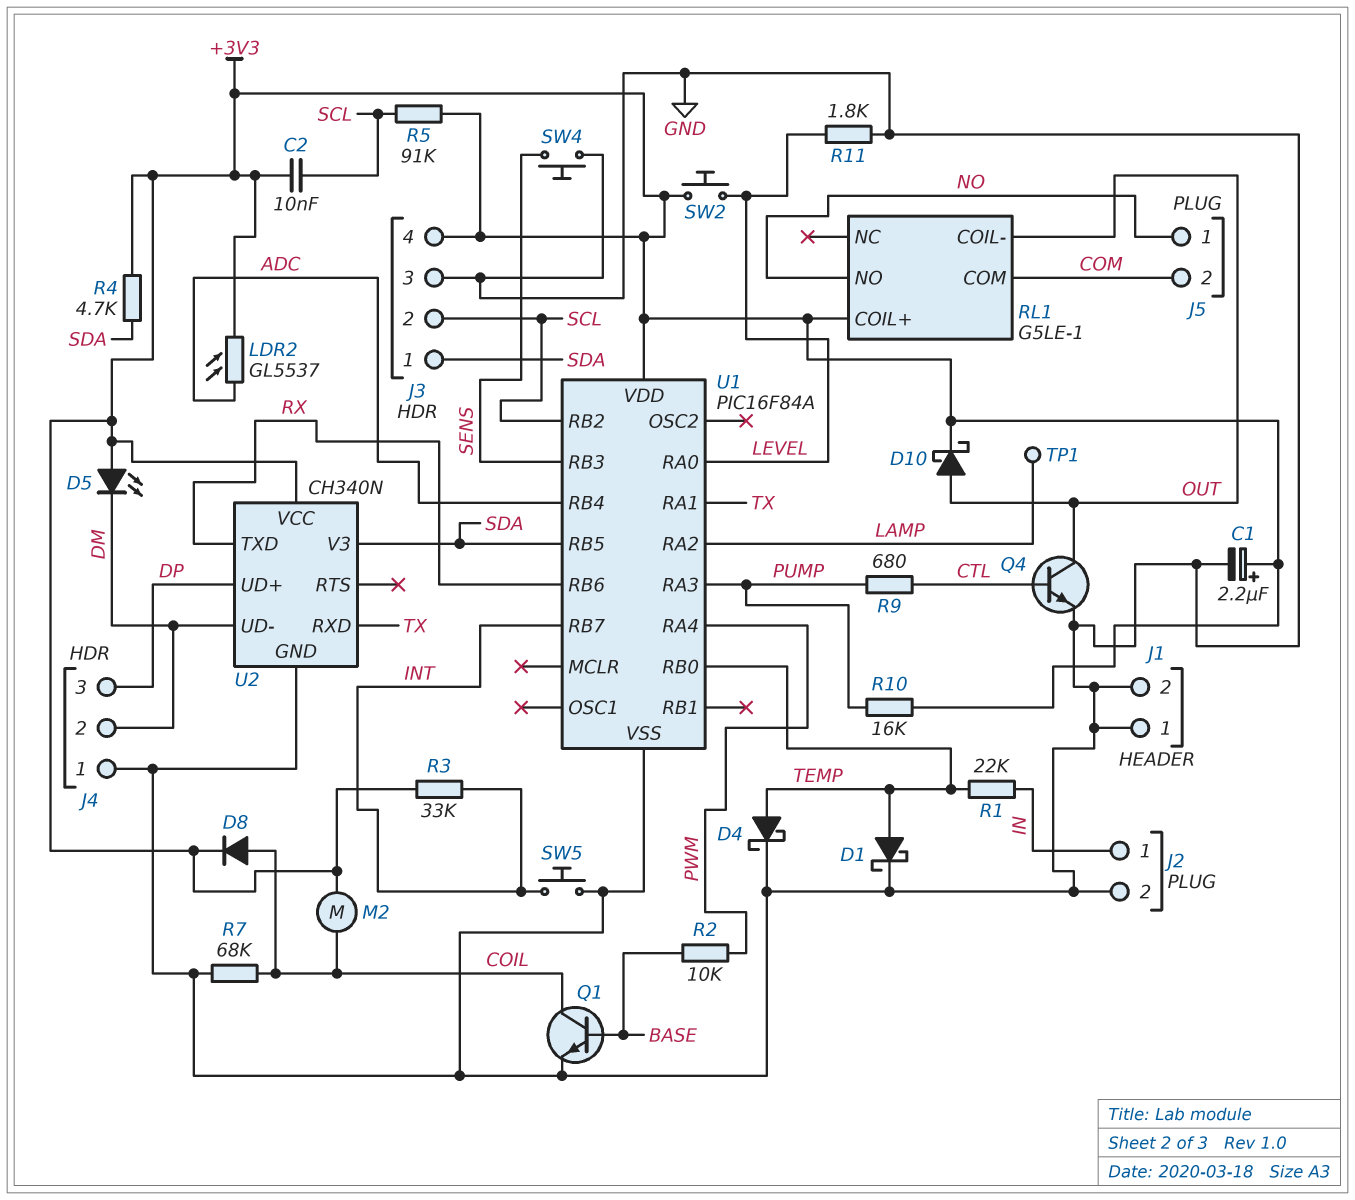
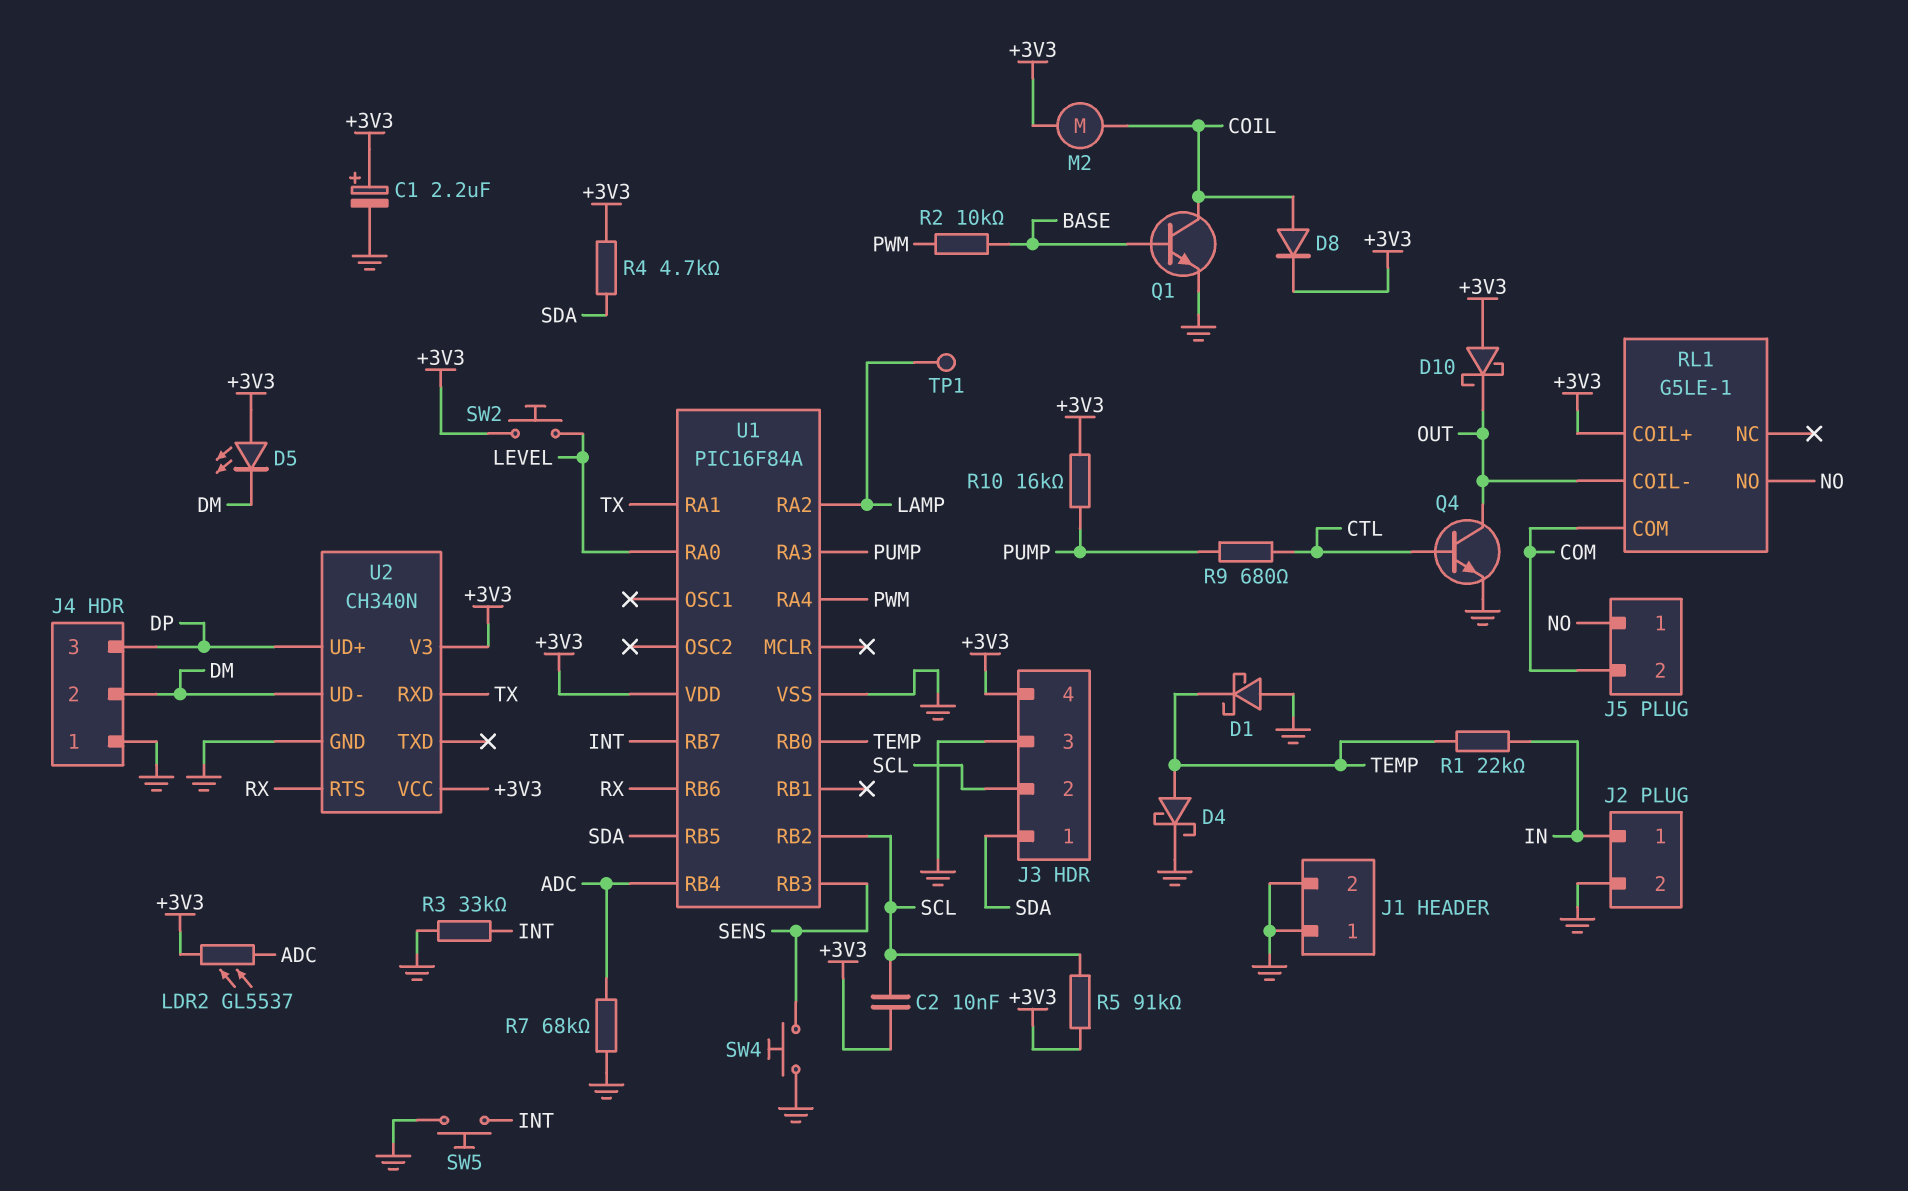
D1: schottky (A TEMP, K GND) -> schottky (A GND, K TEMP)
D10: schottky (A OUT, K +3V3) -> schottky (A +3V3, K OUT)
R3: 33k (+3V3, INT) -> 33k (GND, INT)
R7: 68k (COIL, GND) -> 68k (ADC, GND)
R11: 1.8k (GND, LEVEL) -> none
U2 pin RTS: none -> RX
U2 pin TXD: RX -> none
U2 pin V3: SDA -> +3V3

